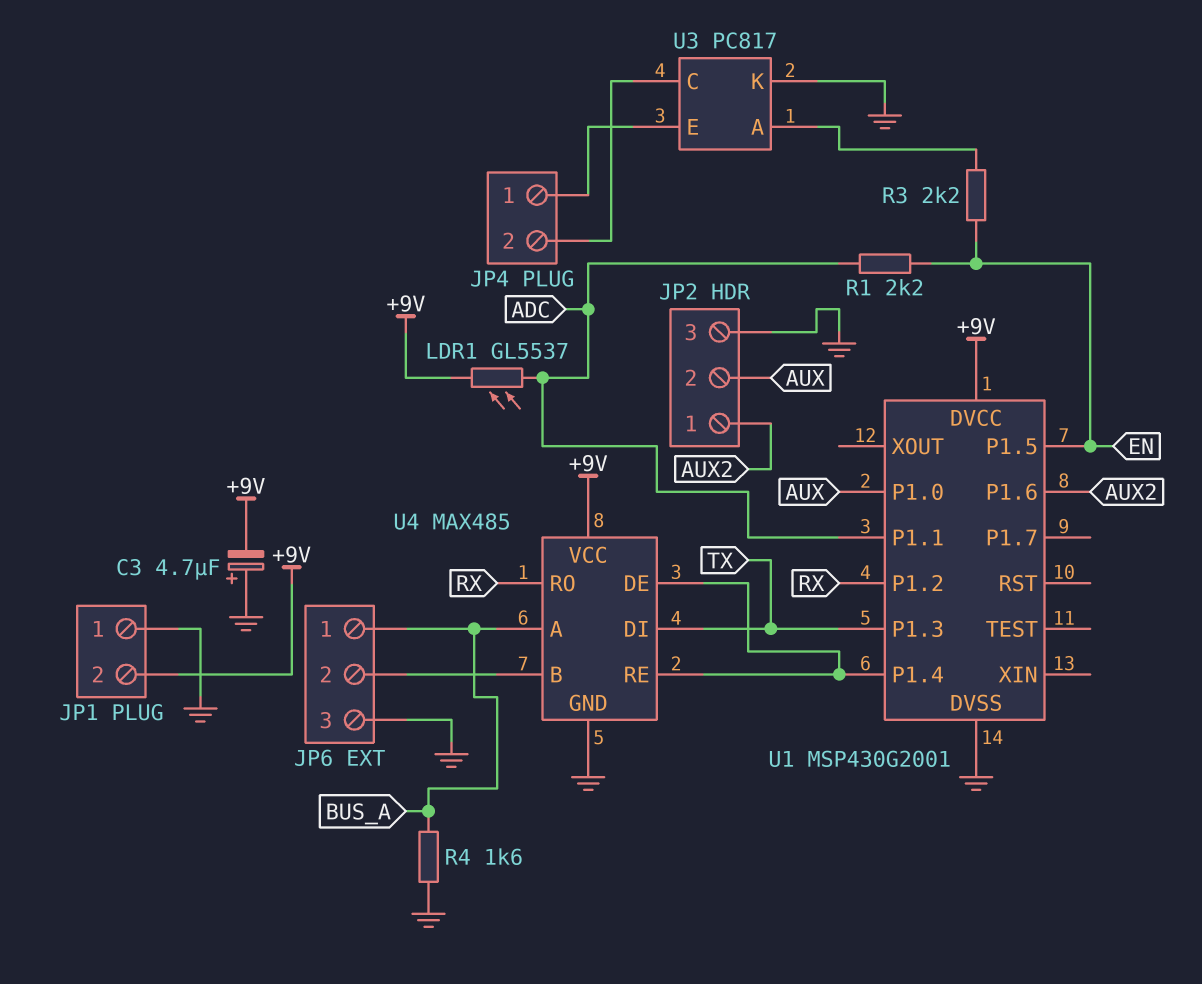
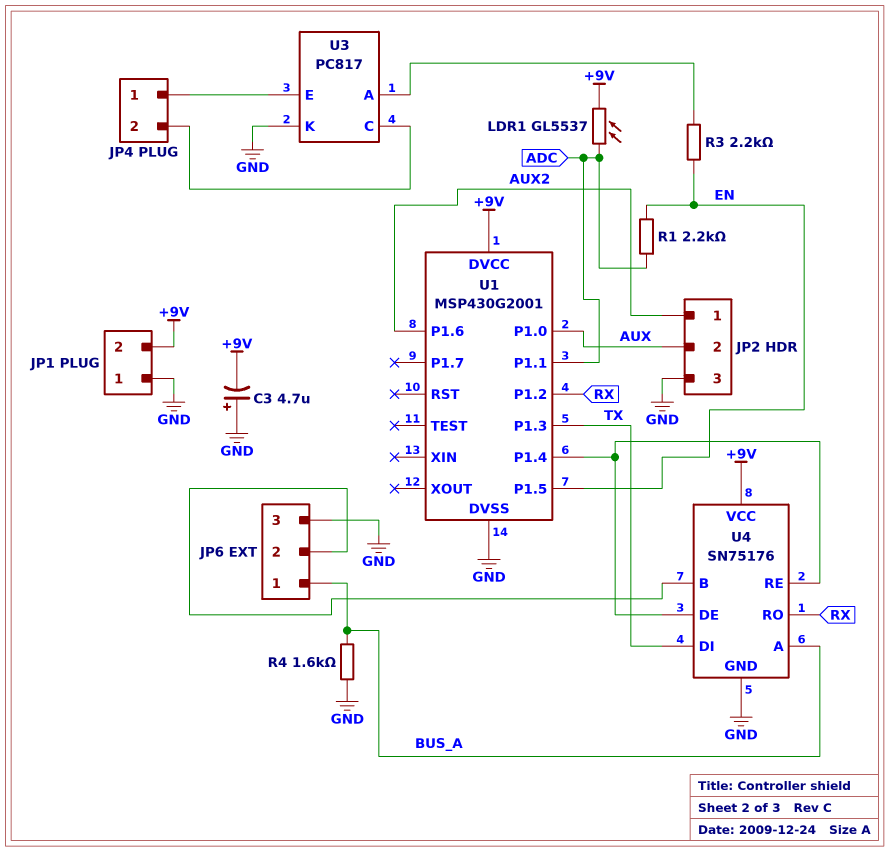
U4: MAX485 -> SN75176

